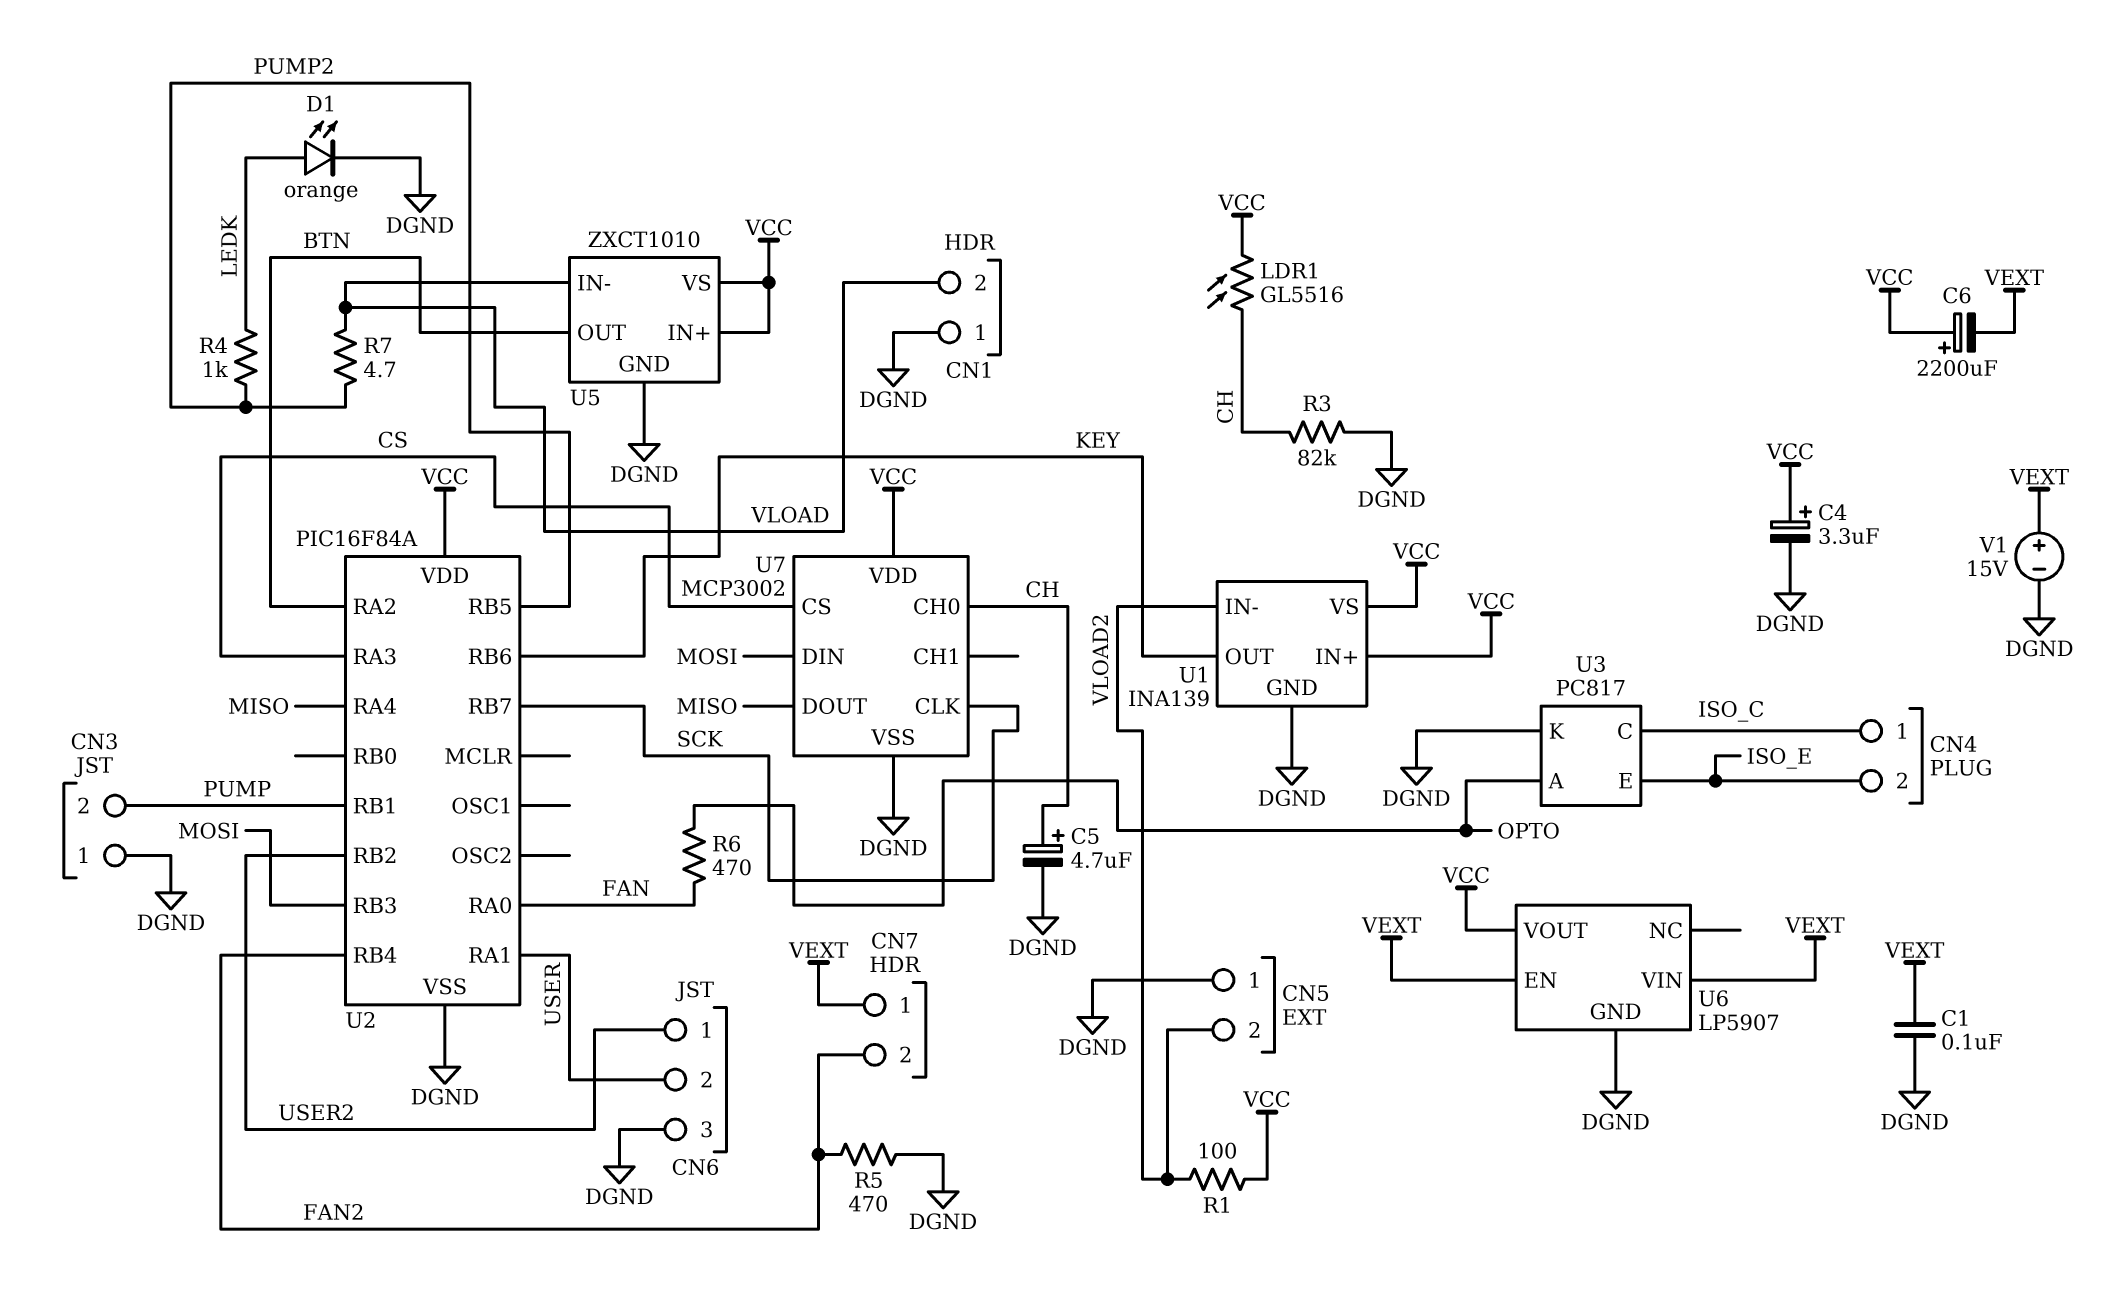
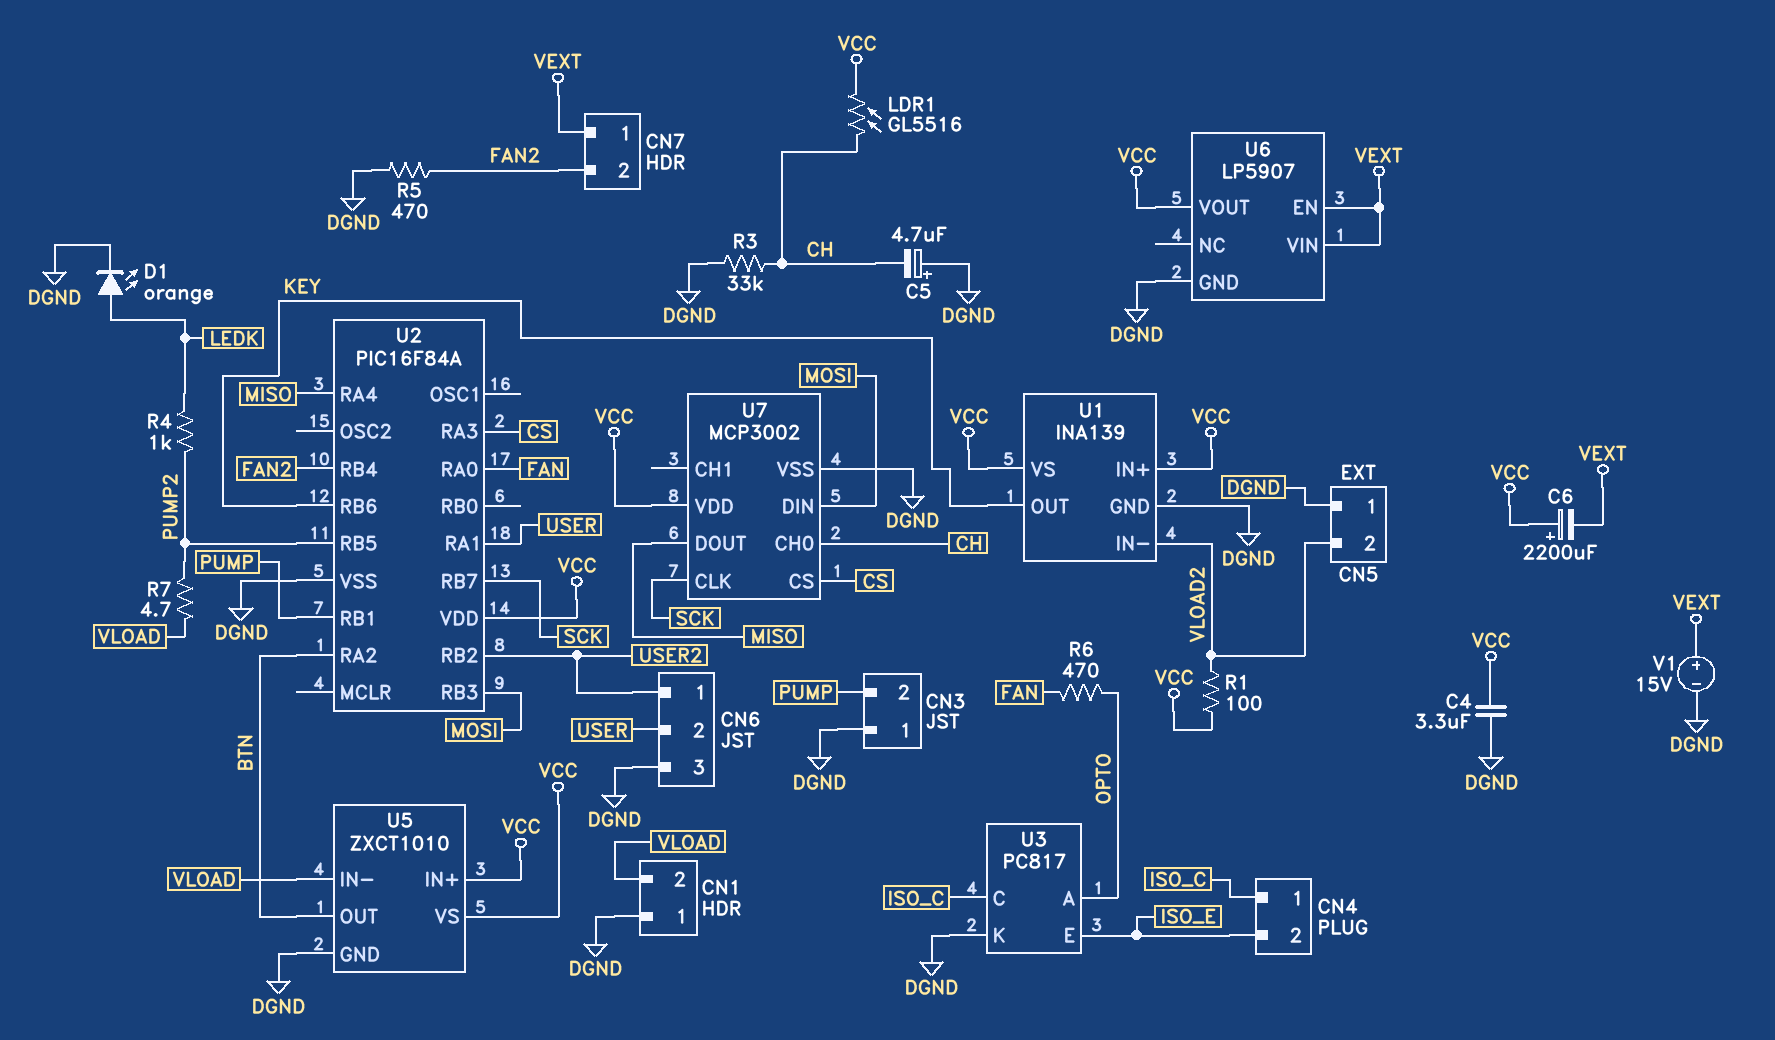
C1: 100nF (DGND, VEXT) -> none
C4: 3.3uF (plus VCC, minus DGND) -> 3.3uF (DGND, VCC)
C5: 4.7uF (plus CH, minus DGND) -> 4.7uF (plus DGND, minus CH)
R3: 82k (CH, DGND) -> 33k (CH, DGND)

